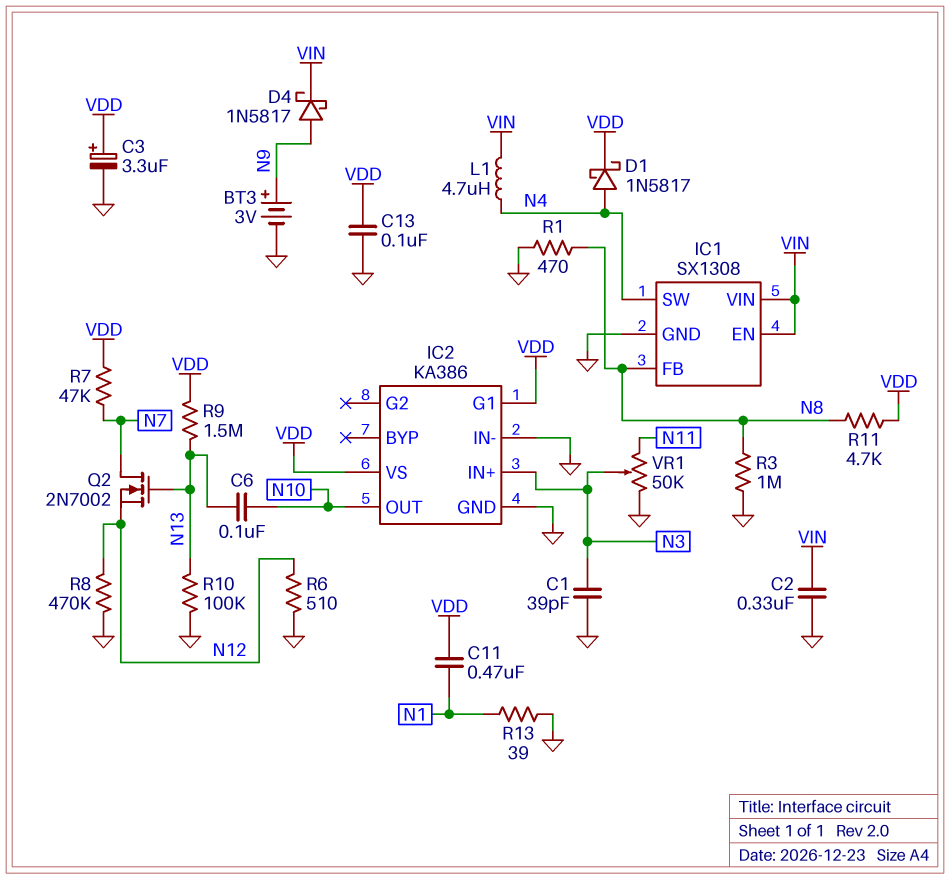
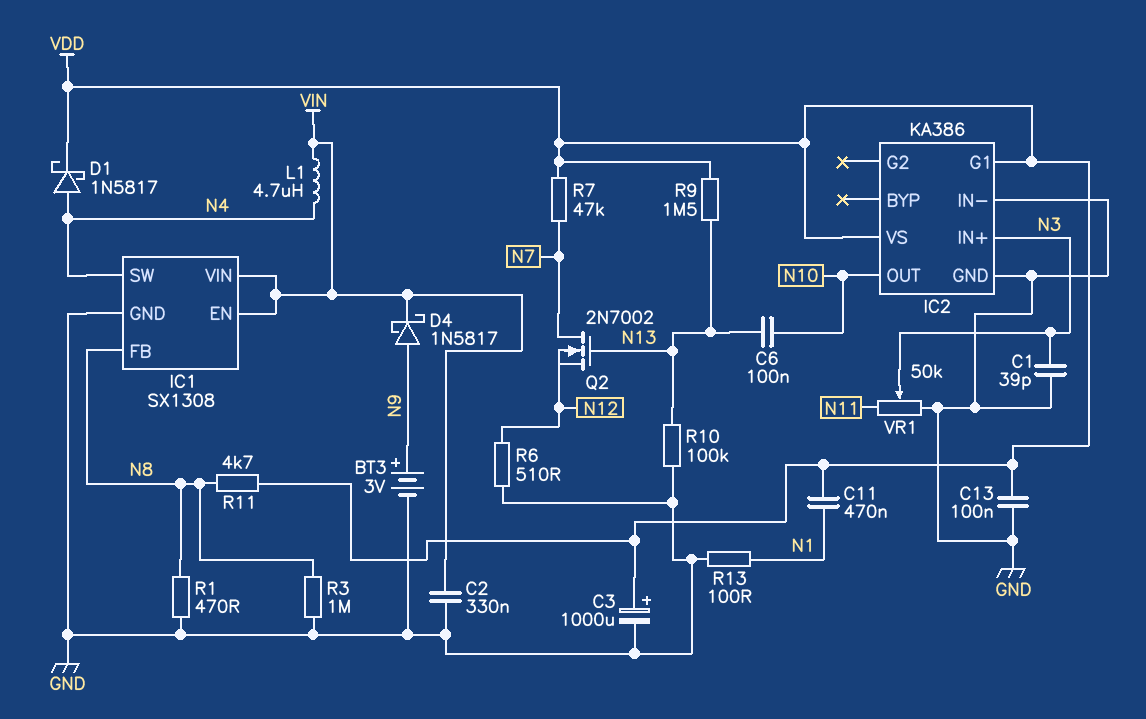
C3: 3.3uF (plus VDD, minus GND) -> 1000uF (plus VDD, minus GND)
R8: 470k (GND, N12) -> none
R13: 39 (GND, N1) -> 100 (GND, N1)

